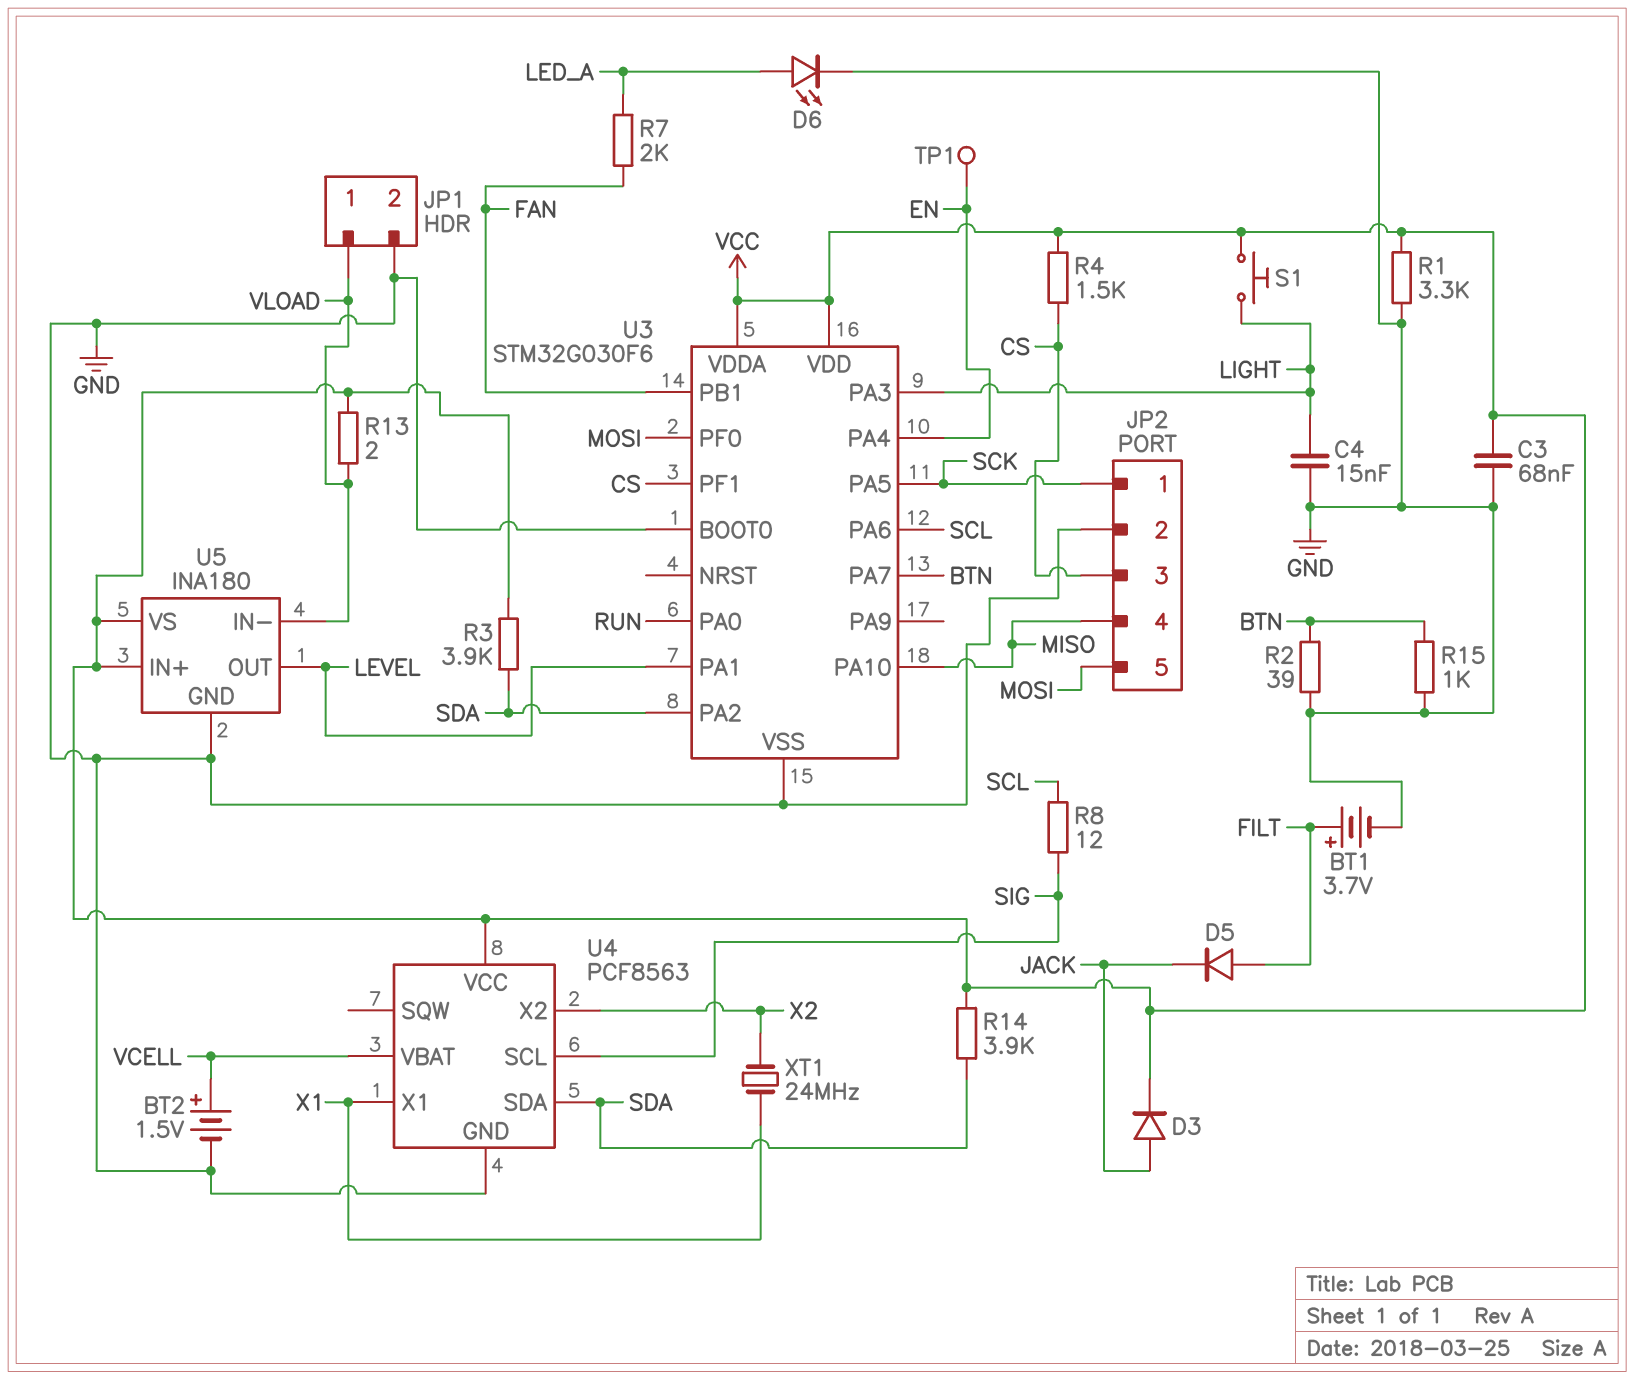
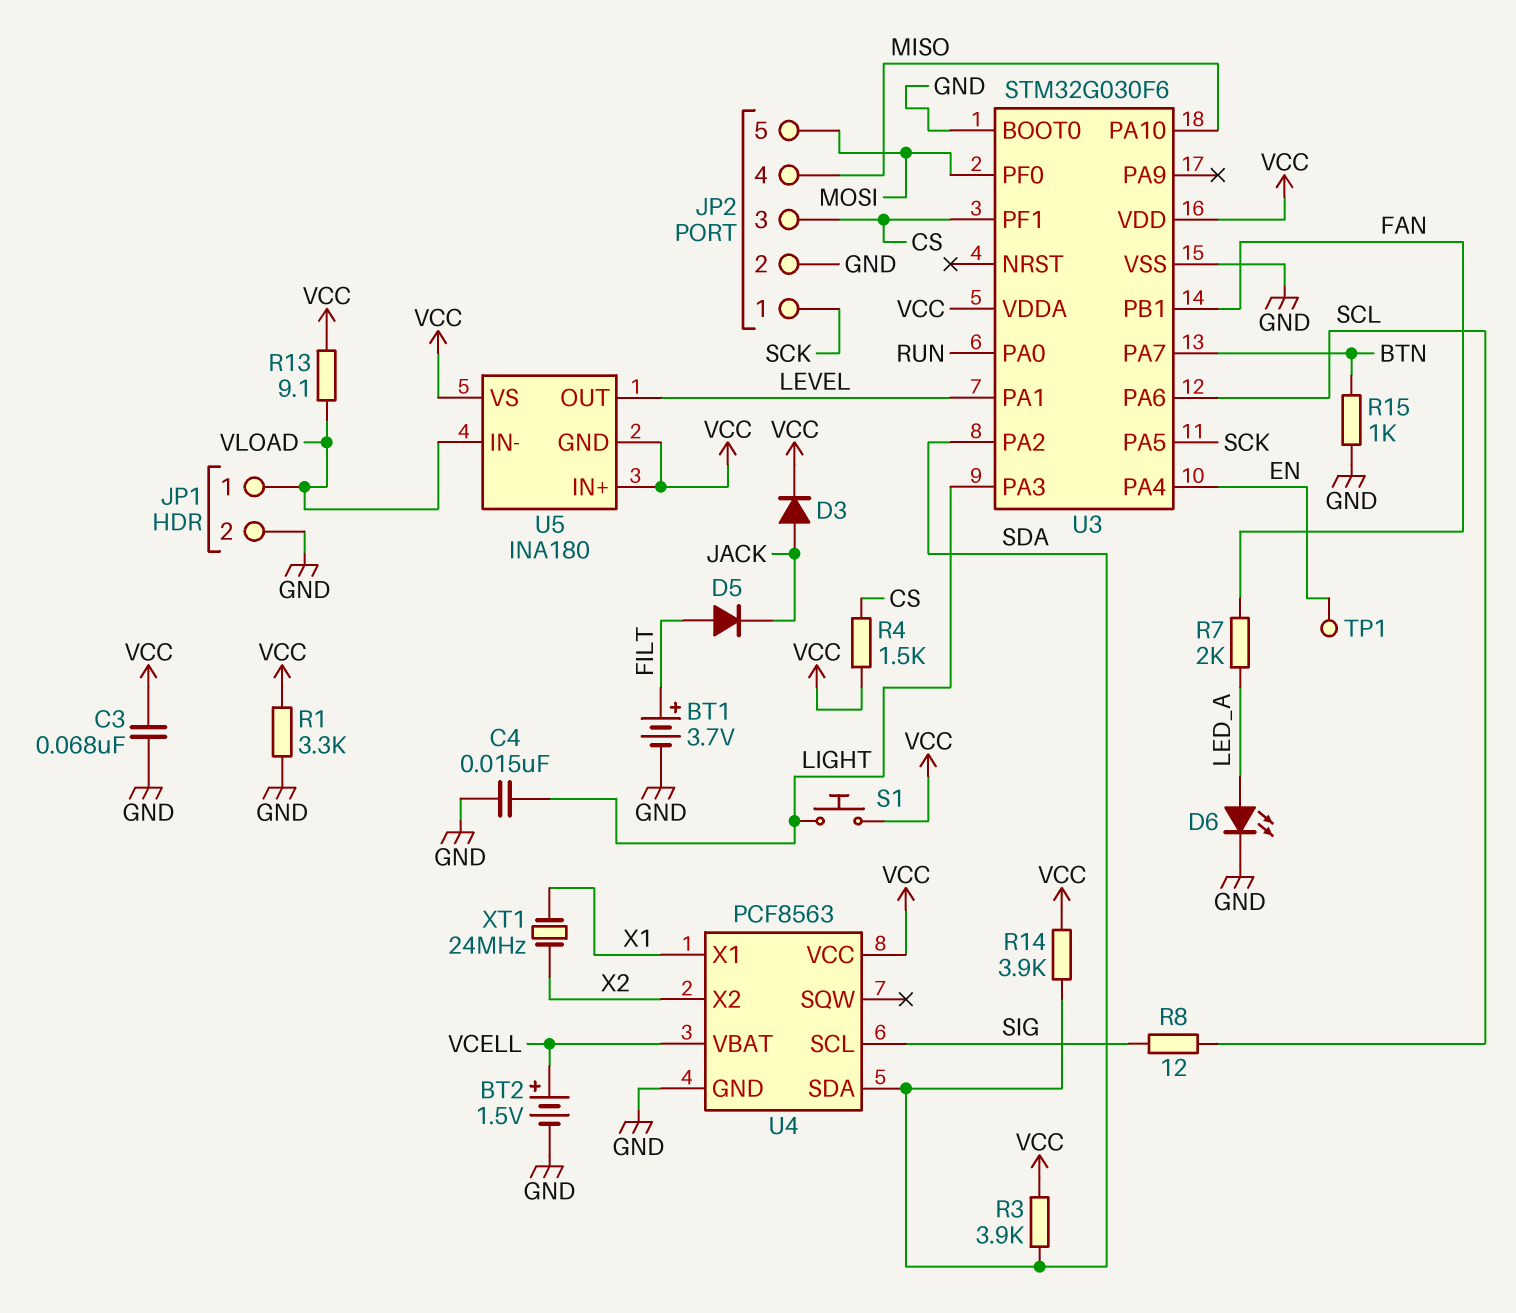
R2: 39 (BTN, GND) -> none
R13: 2 (VCC, VLOAD) -> 9.1 (VCC, VLOAD)
U5 pin GND: GND -> VCC

